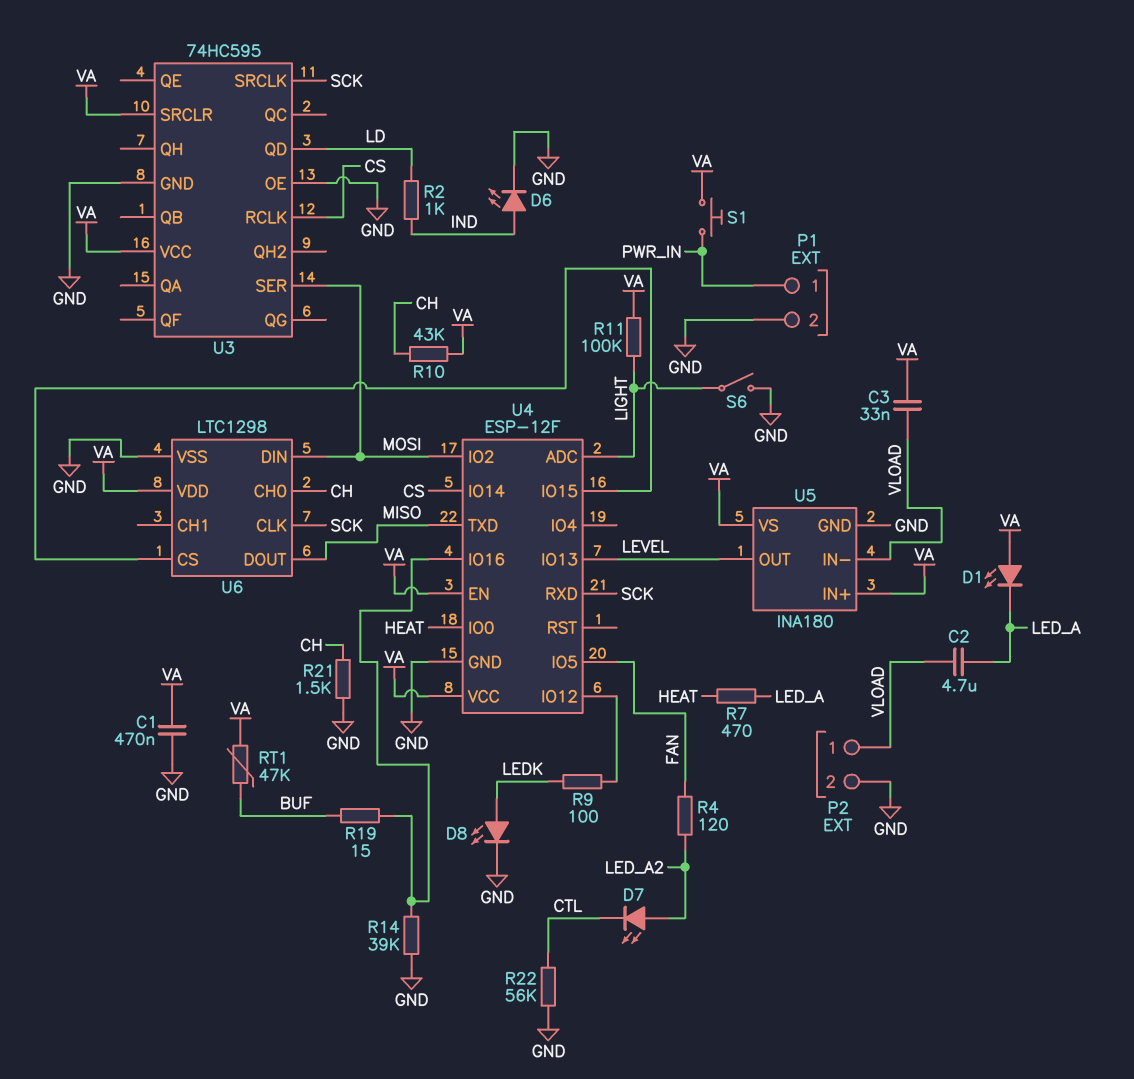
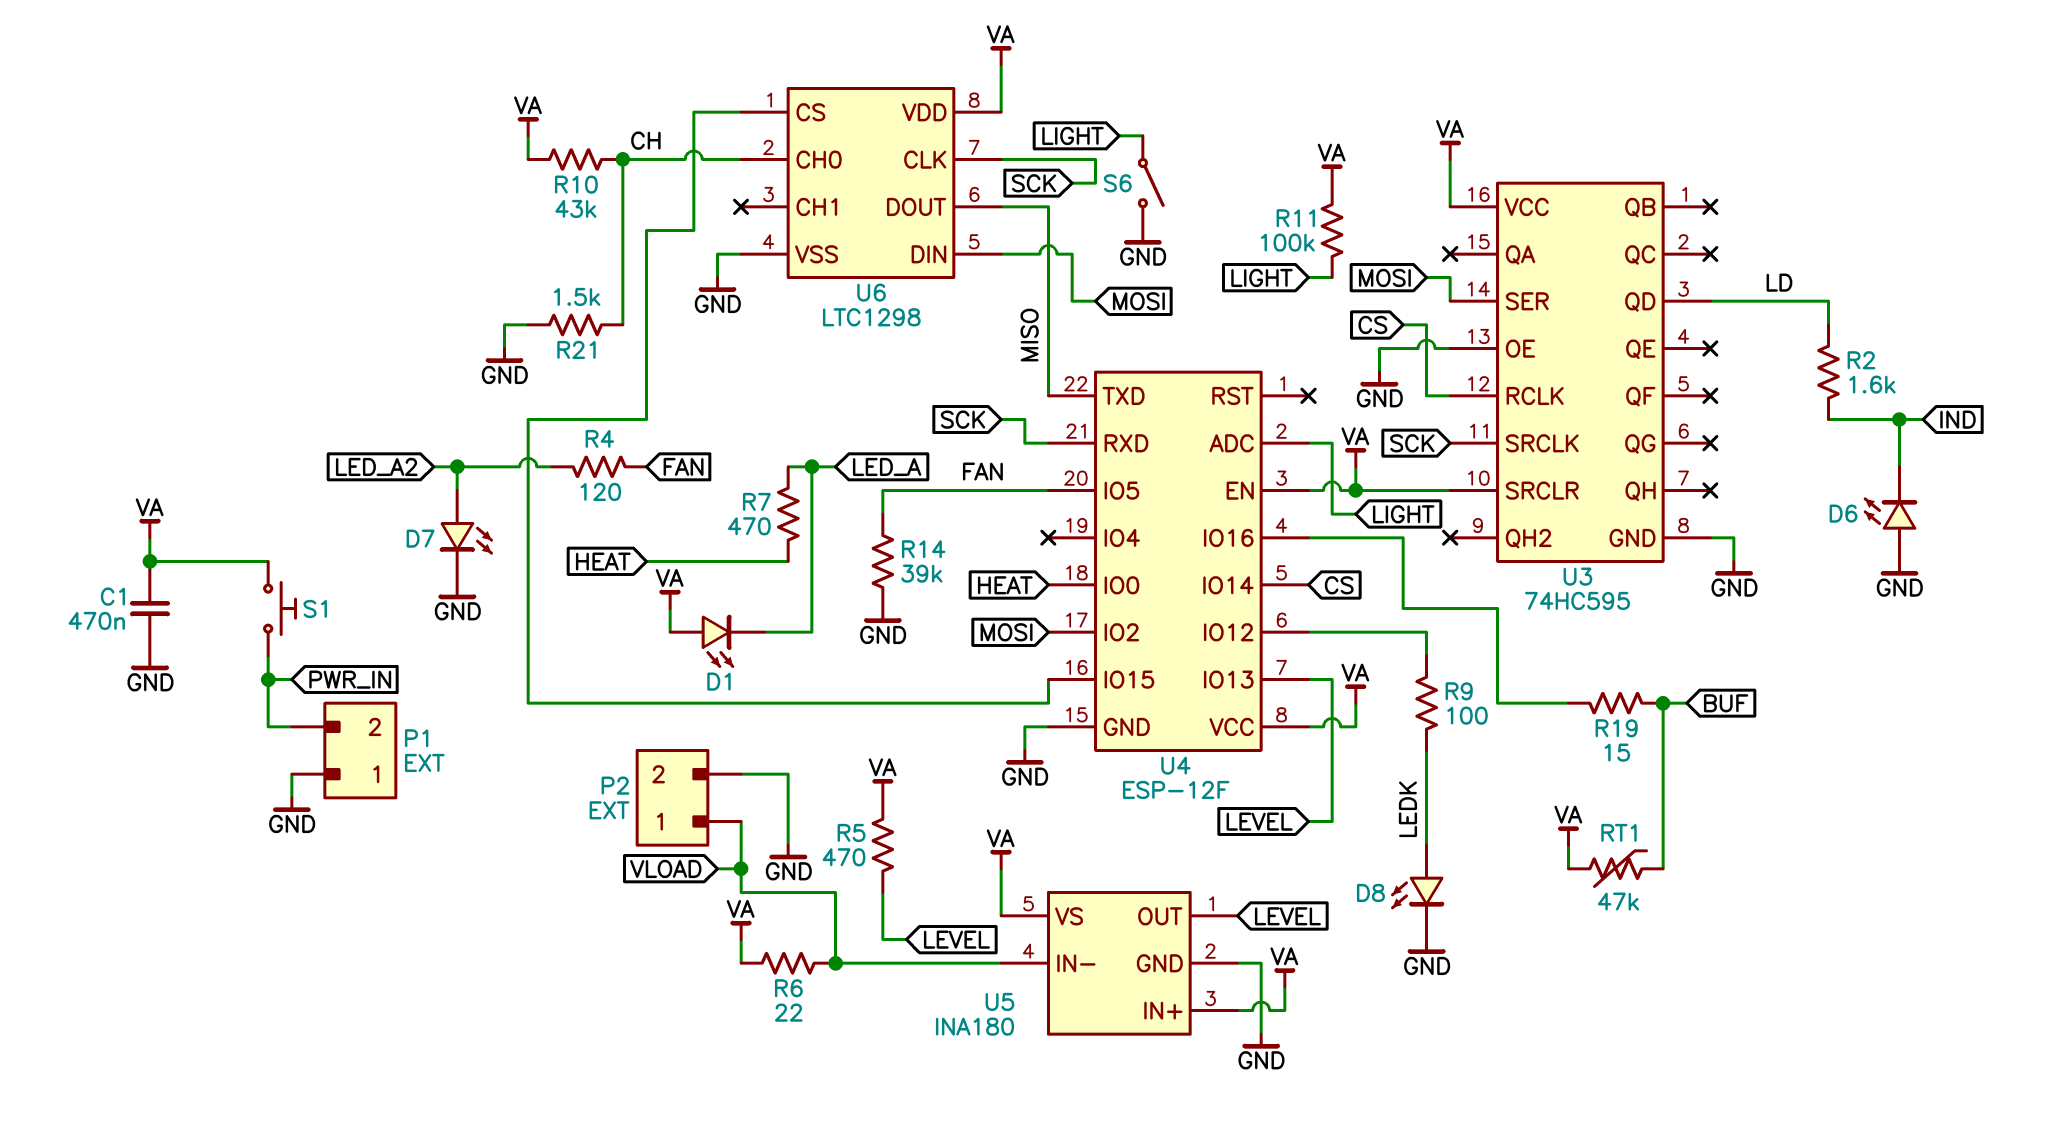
C2: 4.7uF (LED_A, VLOAD) -> none
C3: 33nF (VA, VLOAD) -> none
D6: LED (A IND, K GND) -> LED (A GND, K IND)
D7: LED (A LED_A2, K CTL) -> LED (A LED_A2, K GND)
P1 pin 1: PWR_IN -> GND
P1 pin 2: GND -> PWR_IN
R2: 1k (IND, LD) -> 1.6k (IND, LD)
R5: none -> 470 (LEVEL, VA)
R6: none -> 22 (VA, VLOAD)
R14: 39k (GND, U4/IO16) -> 39k (FAN, GND)
R22: 56k (CTL, GND) -> none

